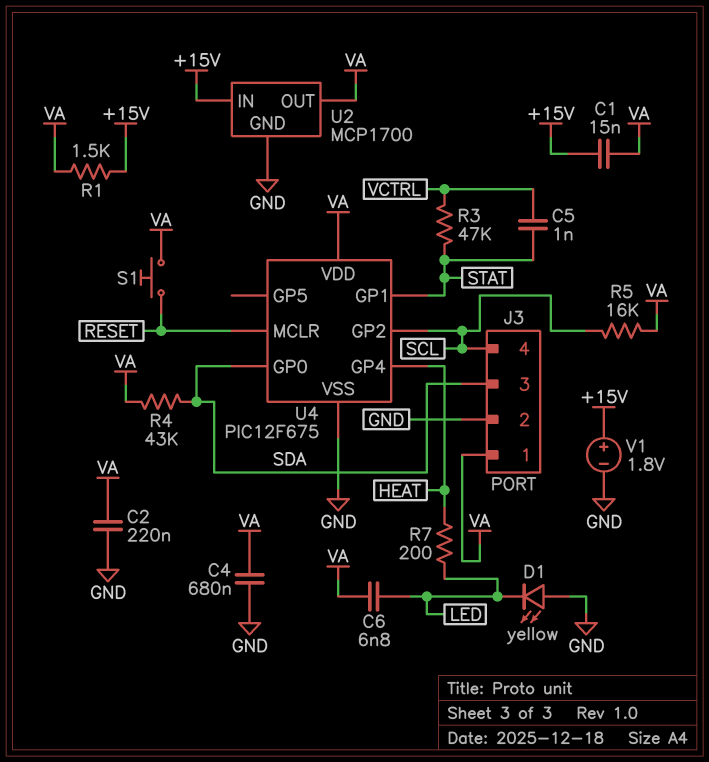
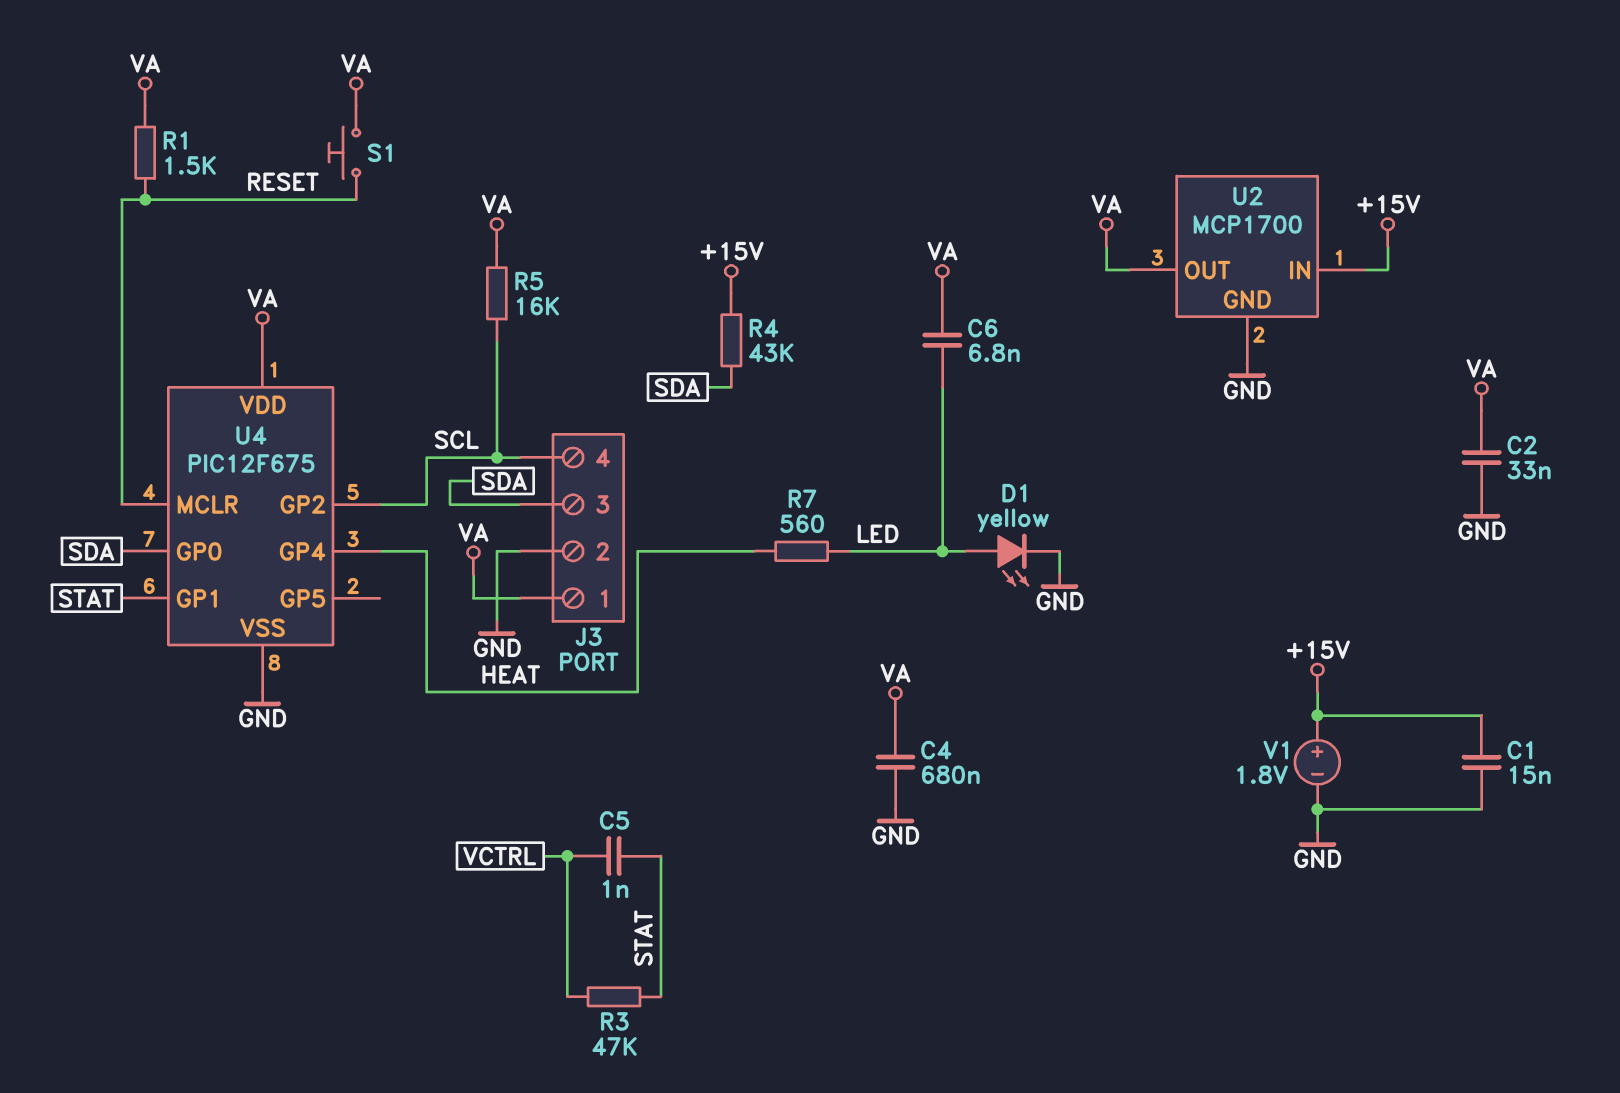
C1: 15nF (+15V, VA) -> 15nF (+15V, GND)
C2: 220nF (GND, VA) -> 33nF (GND, VA)
D1: LED yellow (A GND, K LED) -> LED yellow (A LED, K GND)
R1: 1.5k (+15V, VA) -> 1.5k (RESET, VA)
R4: 43k (SDA, VA) -> 43k (+15V, SDA)
R7: 200 (HEAT, LED) -> 560 (HEAT, LED)

